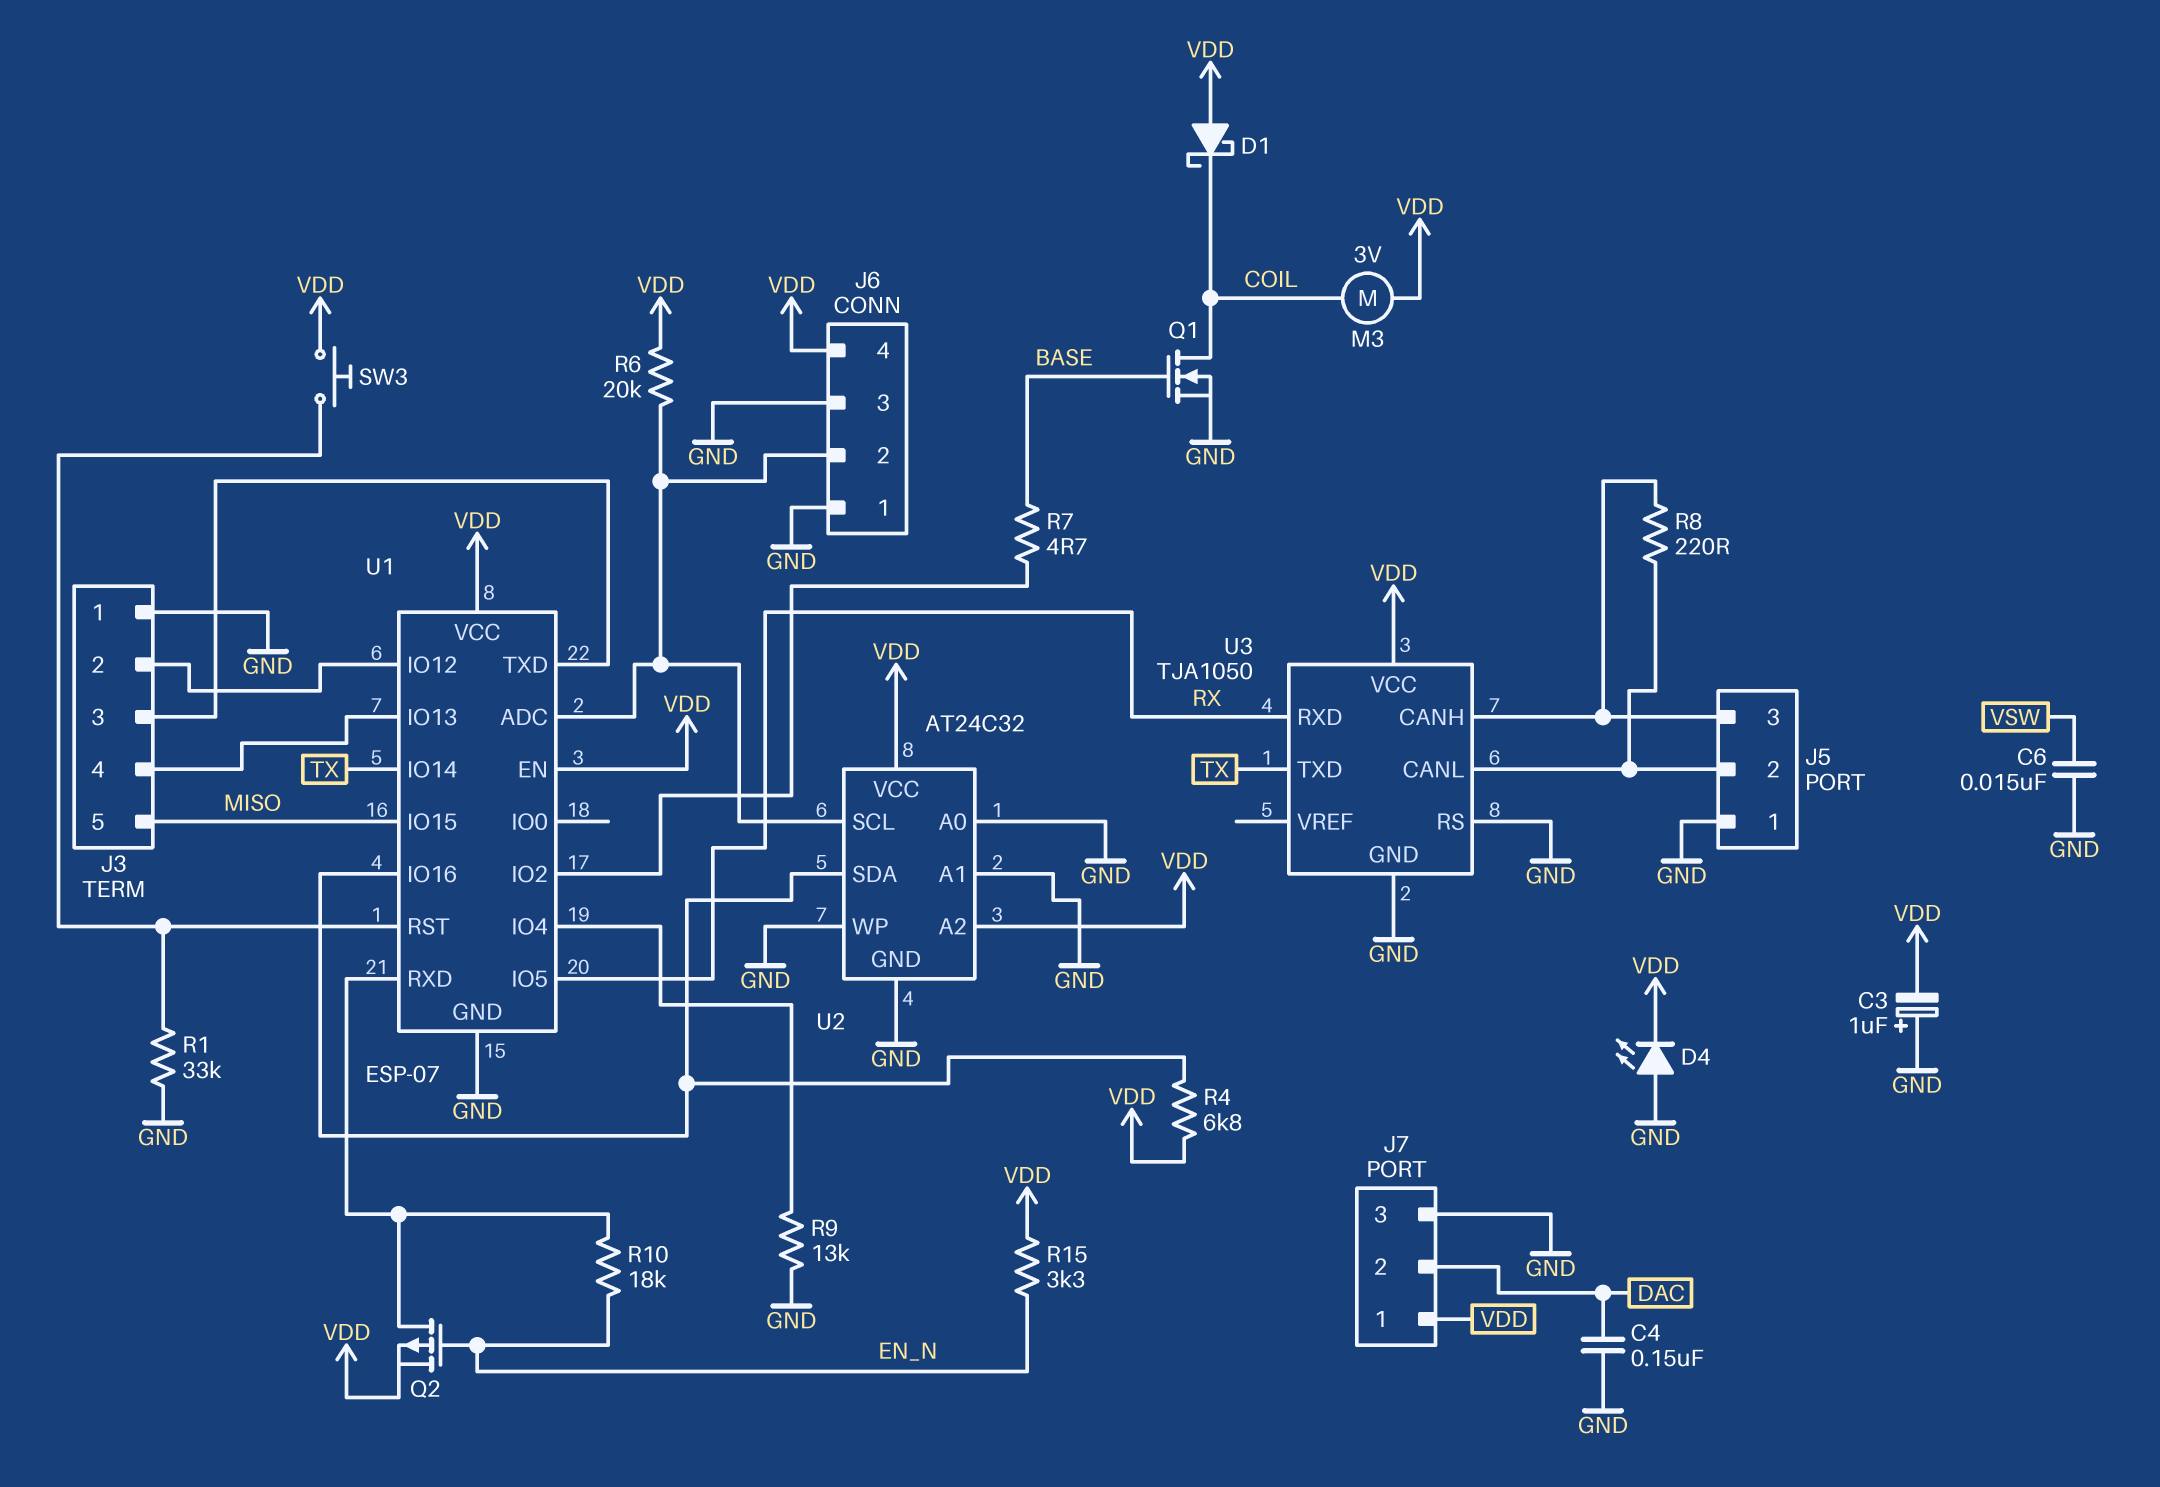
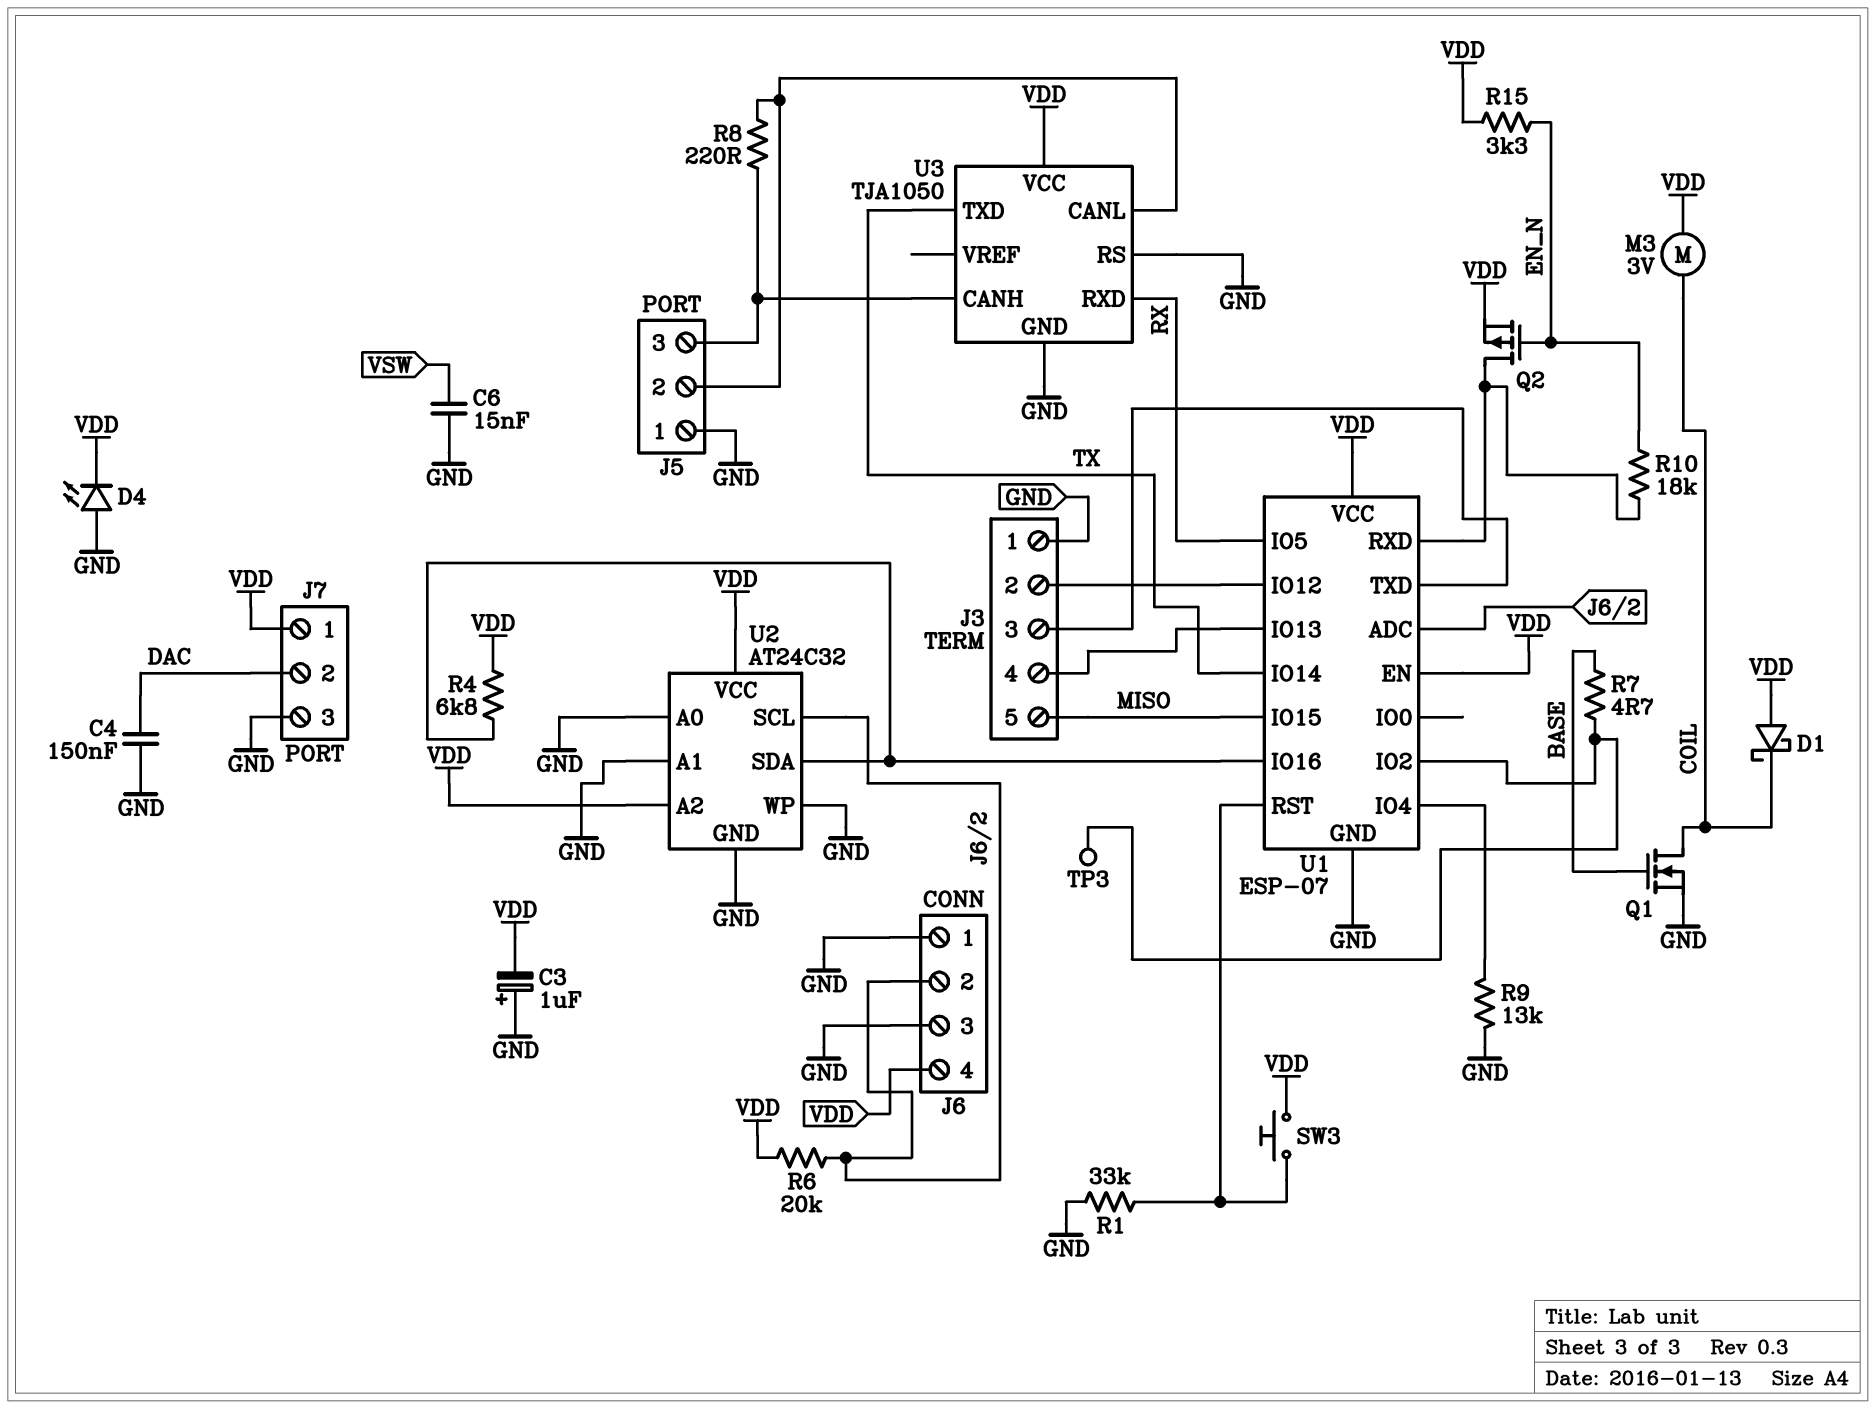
TP3: none -> test point (U1/IO2)

